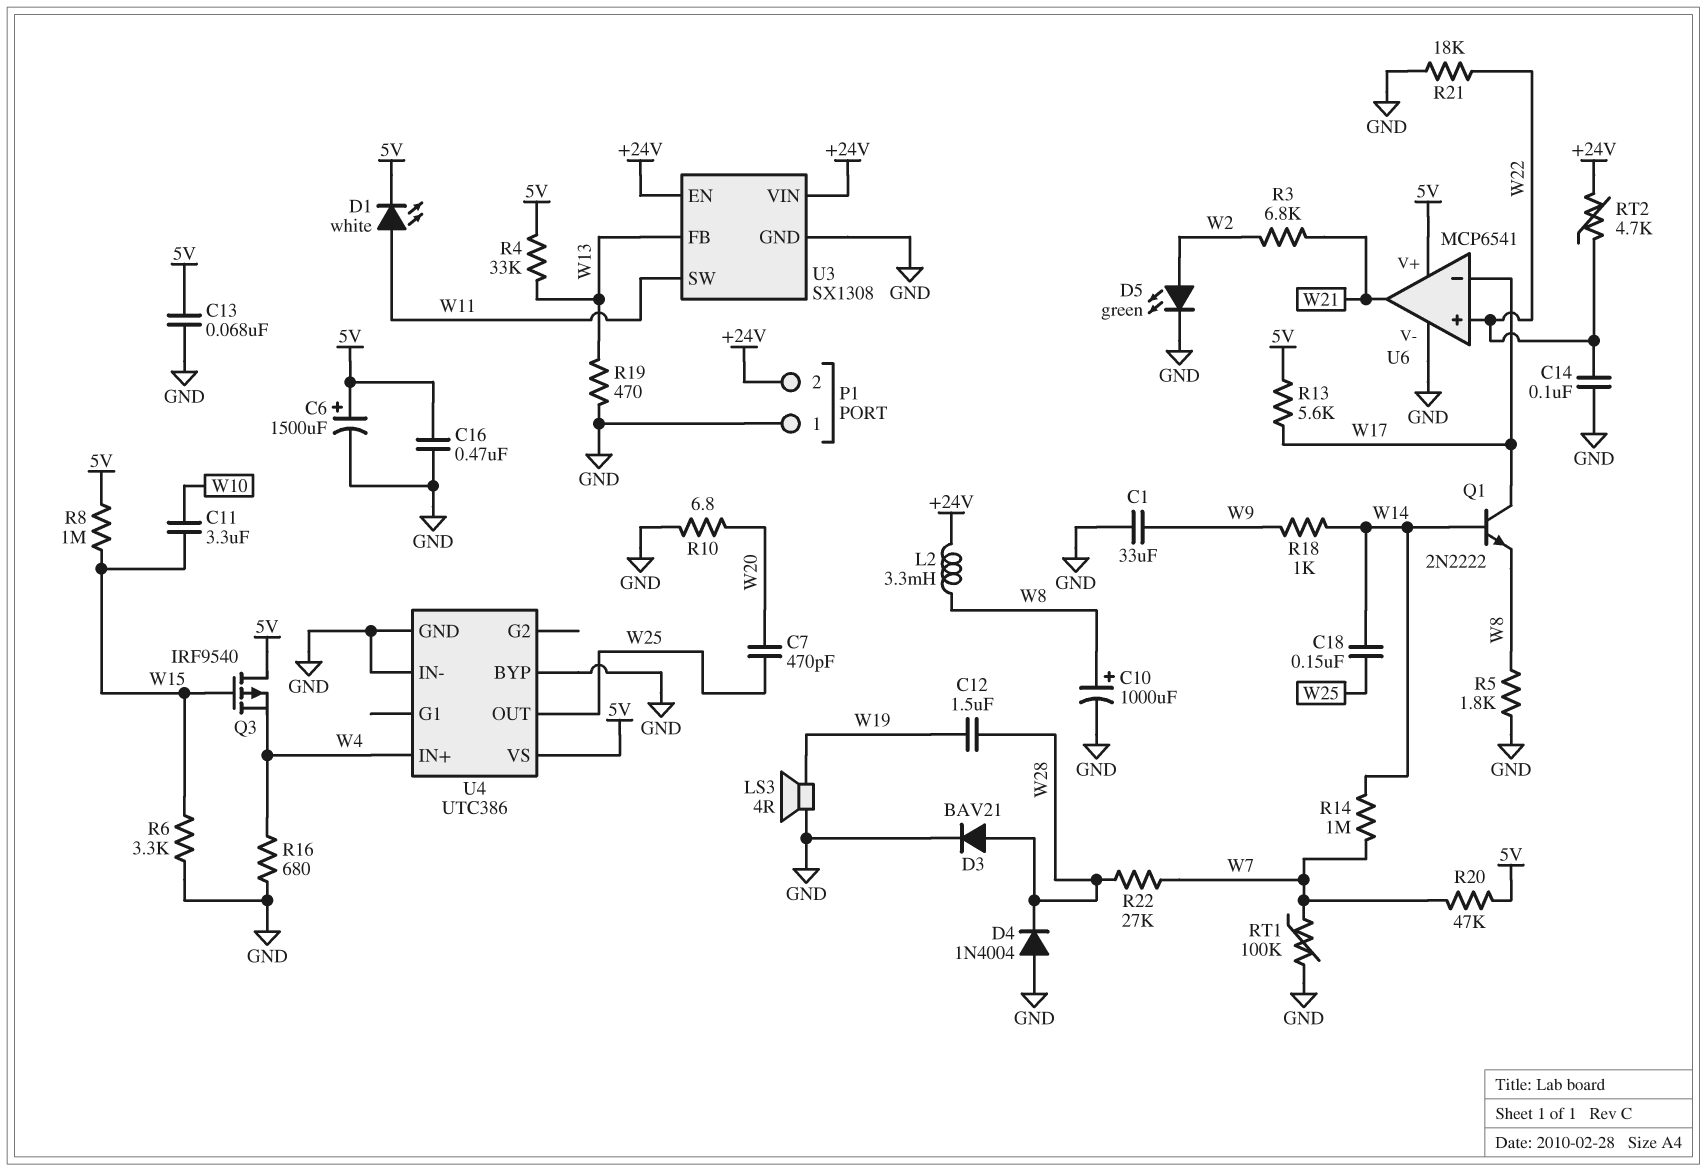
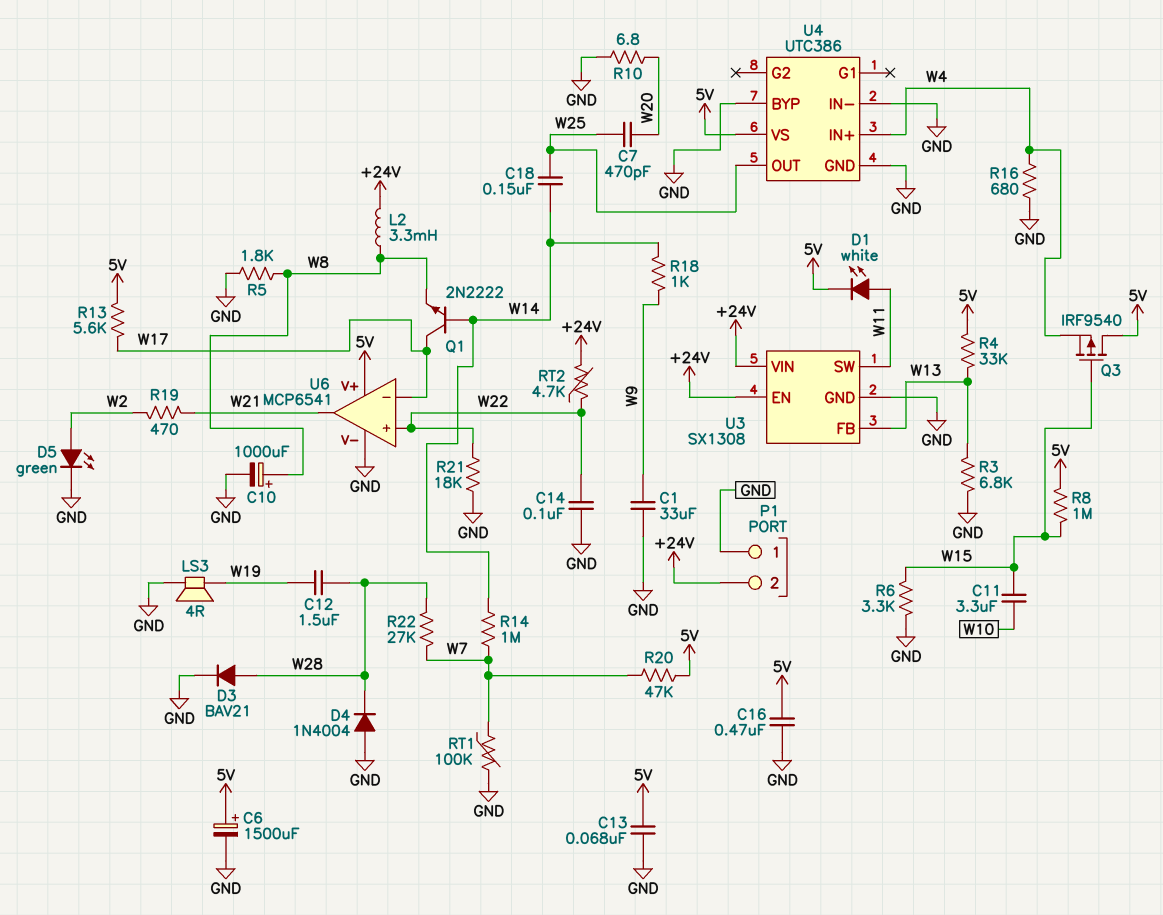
R3: 6.8k (W2, W21) -> 6.8k (GND, W13)
R19: 470 (GND, W13) -> 470 (W2, W21)

